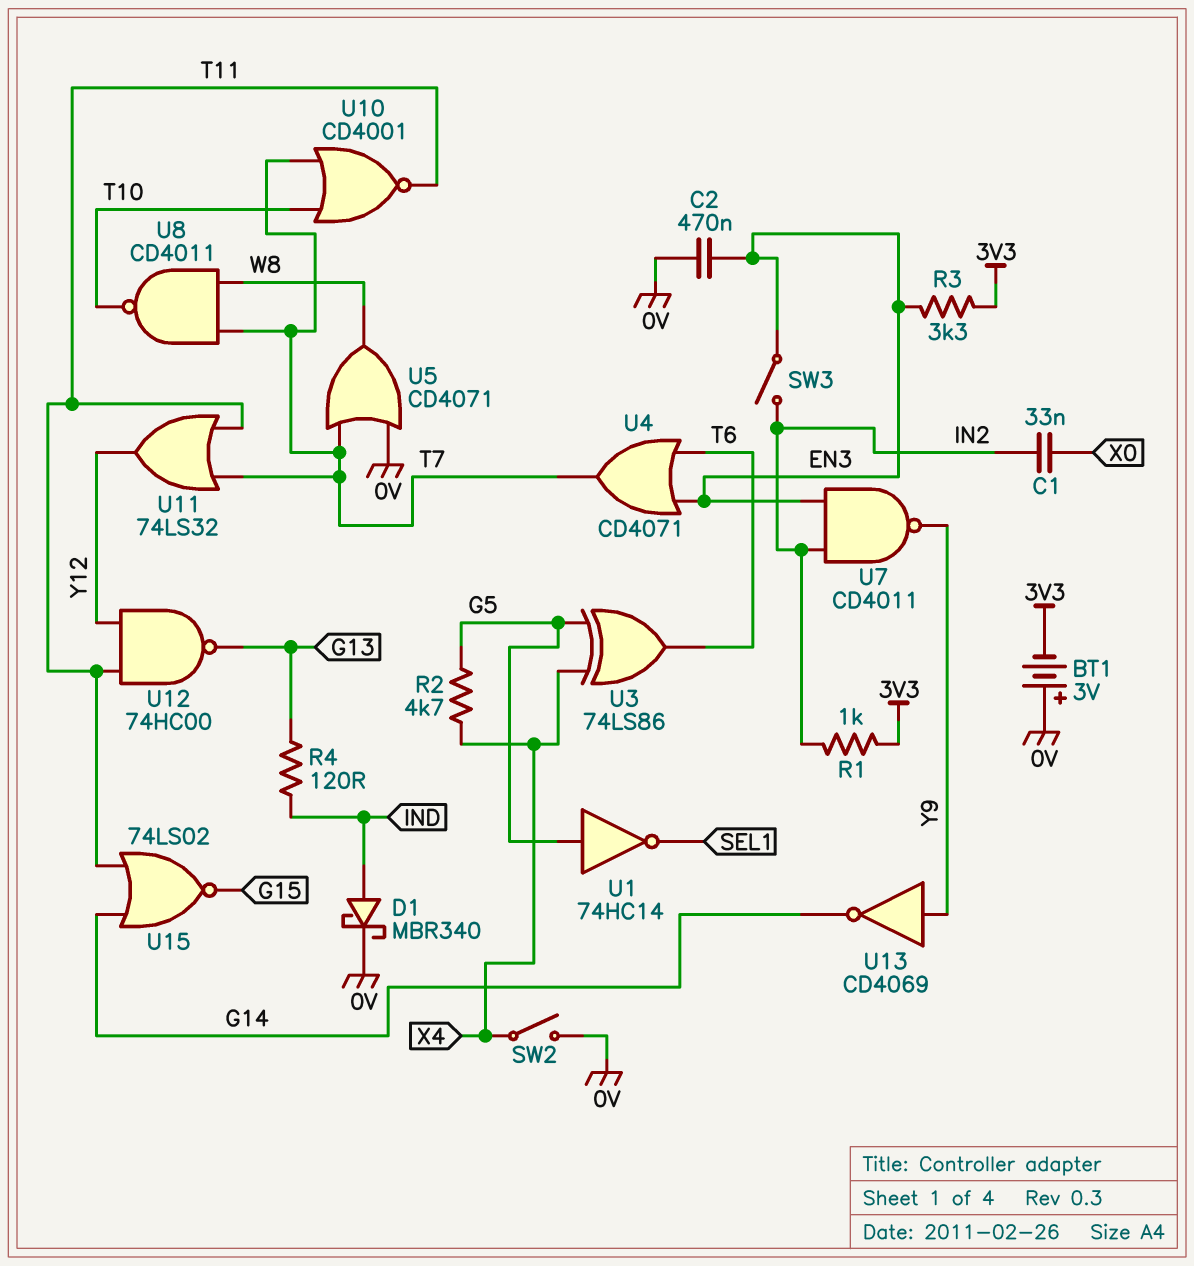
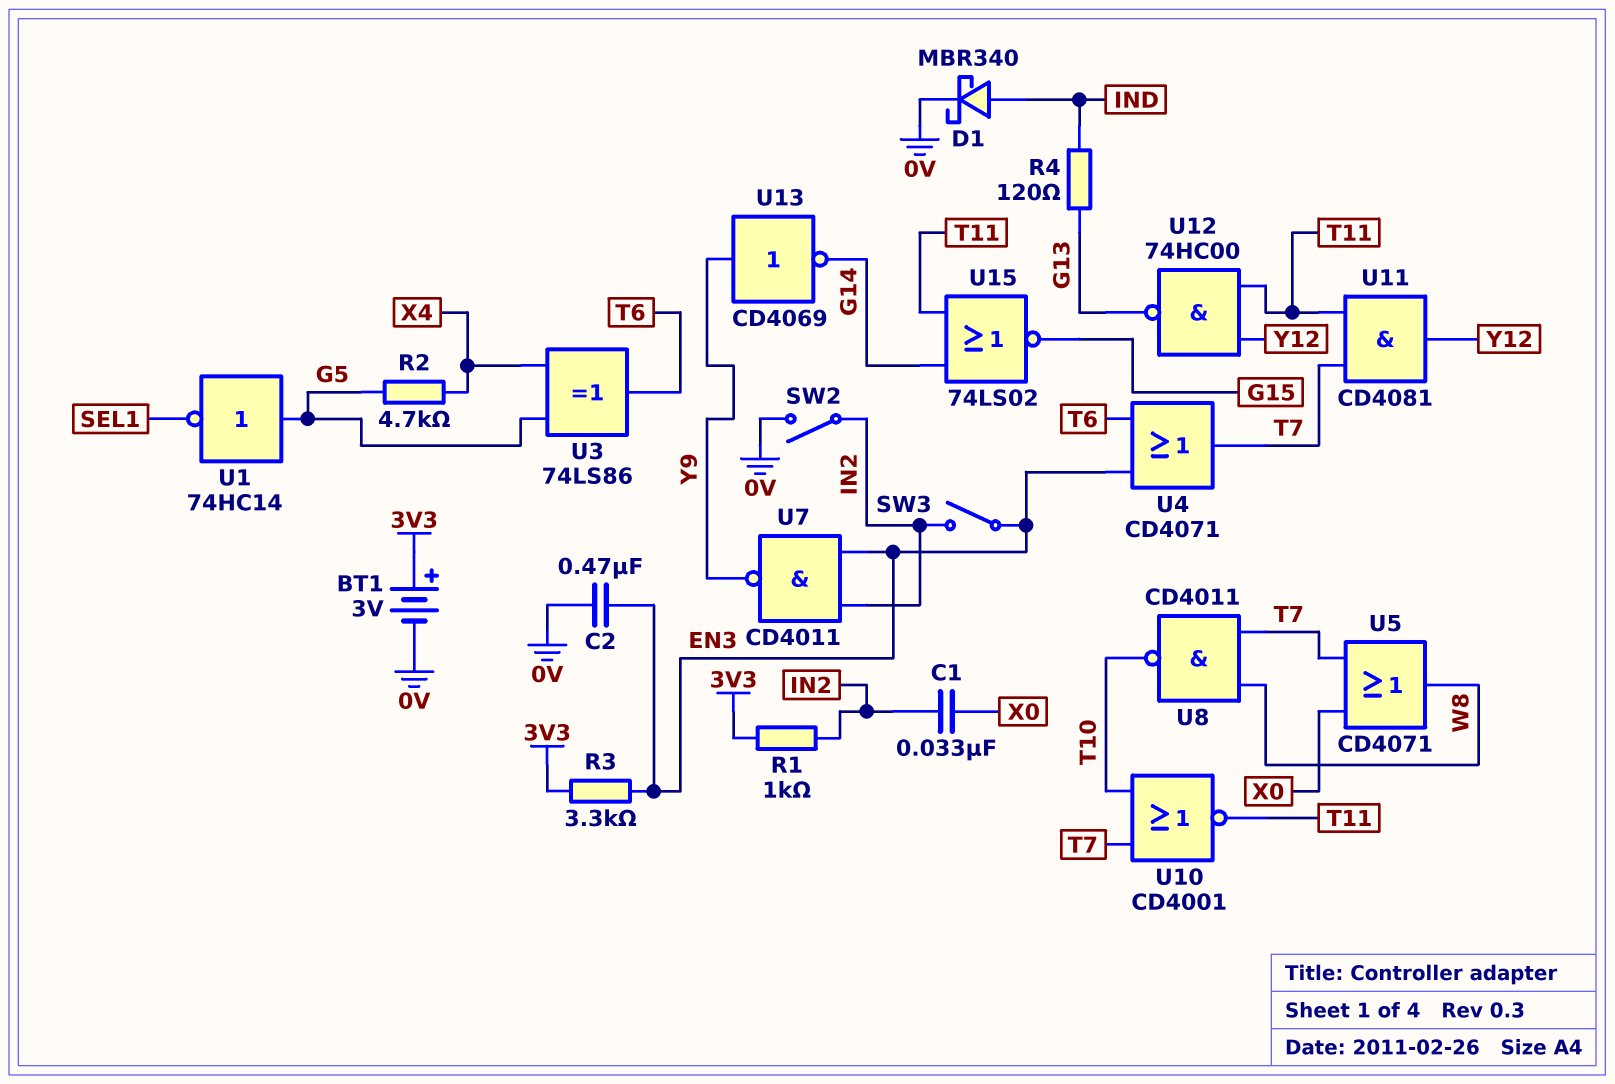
BT1: 3V (plus 0V, minus 3V3) -> 3V (plus 3V3, minus 0V)
SW2: switch (0V, X4) -> switch (0V, IN2)
U5: OR CD4071 (in 0V, in T7, out W8) -> OR CD4071 (in T7, in X0, out W8)
U11: OR 74LS32 (in T7, in T11, out Y12) -> AND CD4081 (in T7, in T11, out Y12)

